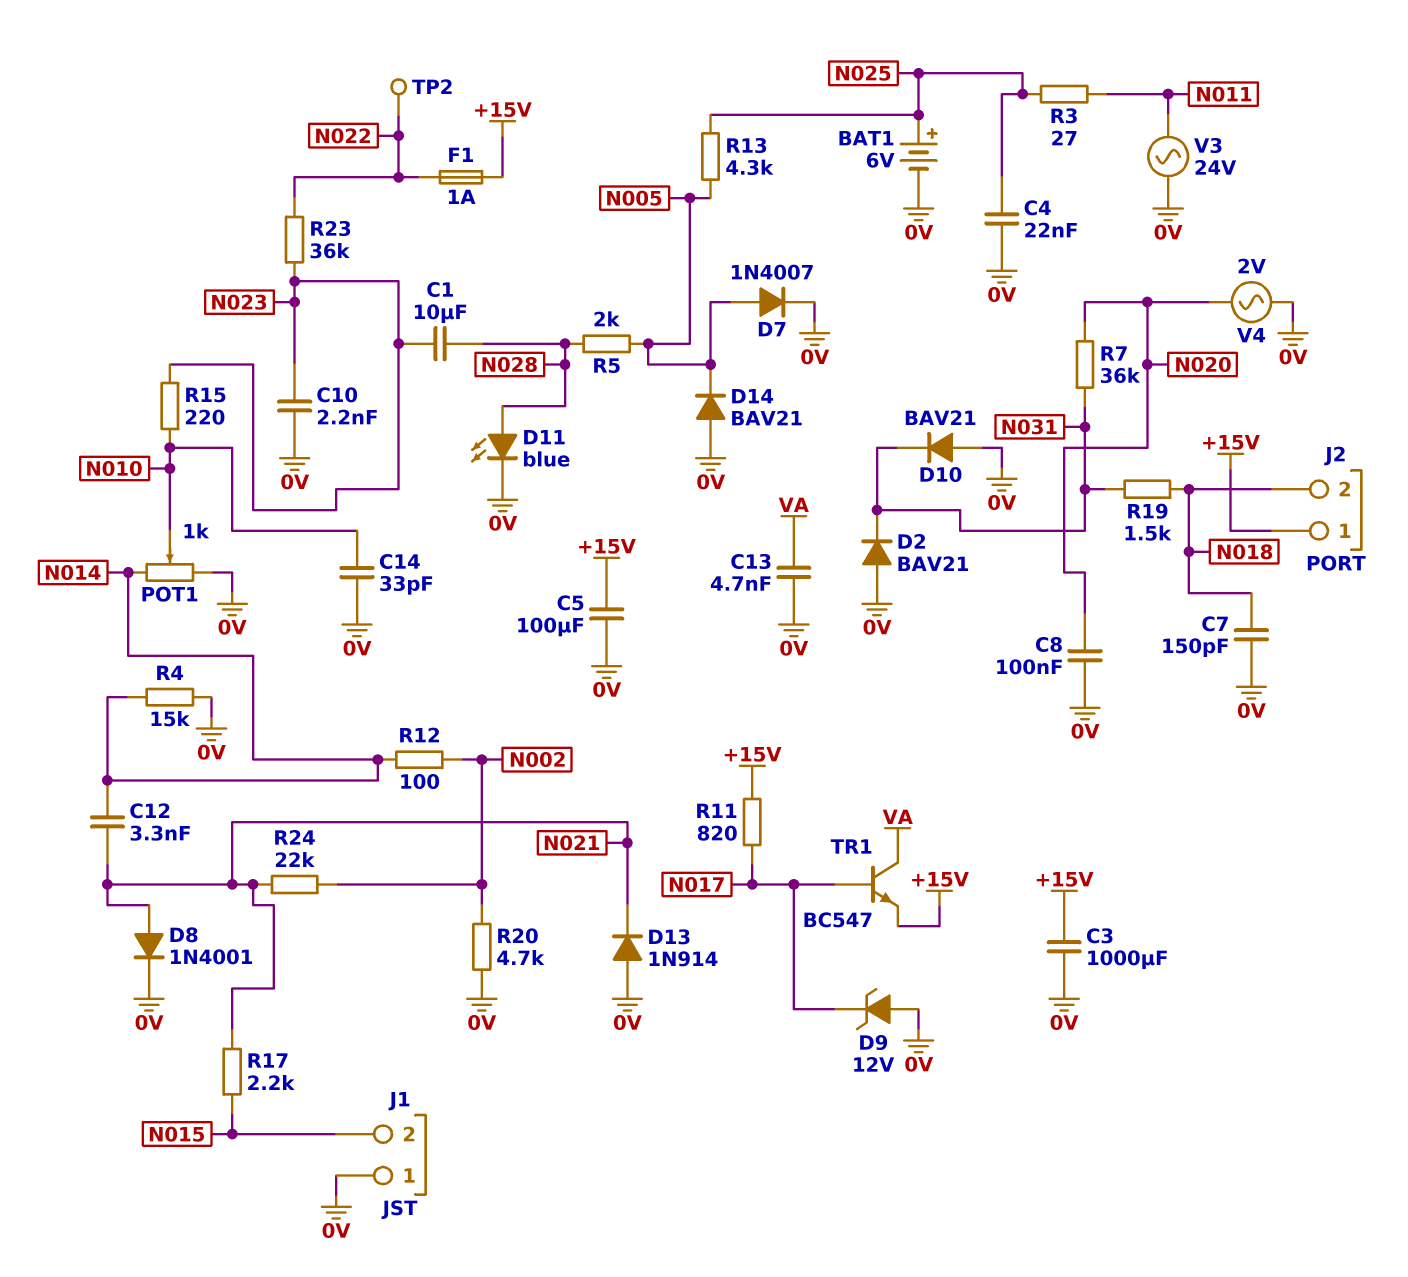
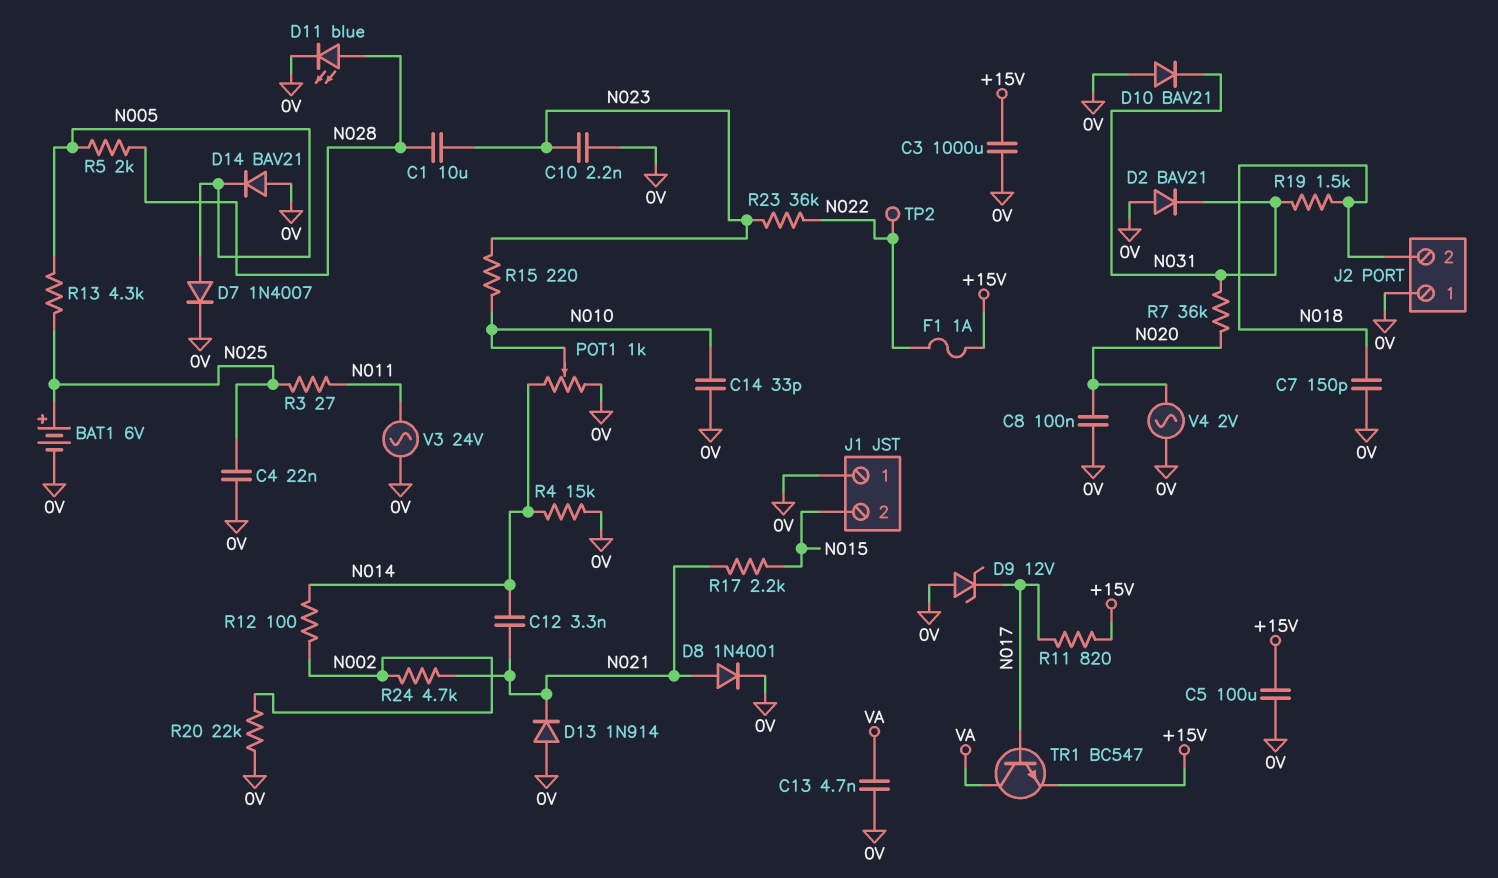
J2 pin 1: +15V -> 0V
R20: 4.7k (0V, N002) -> 22k (0V, N002)
R24: 22k (N002, N021) -> 4.7k (N002, N021)

